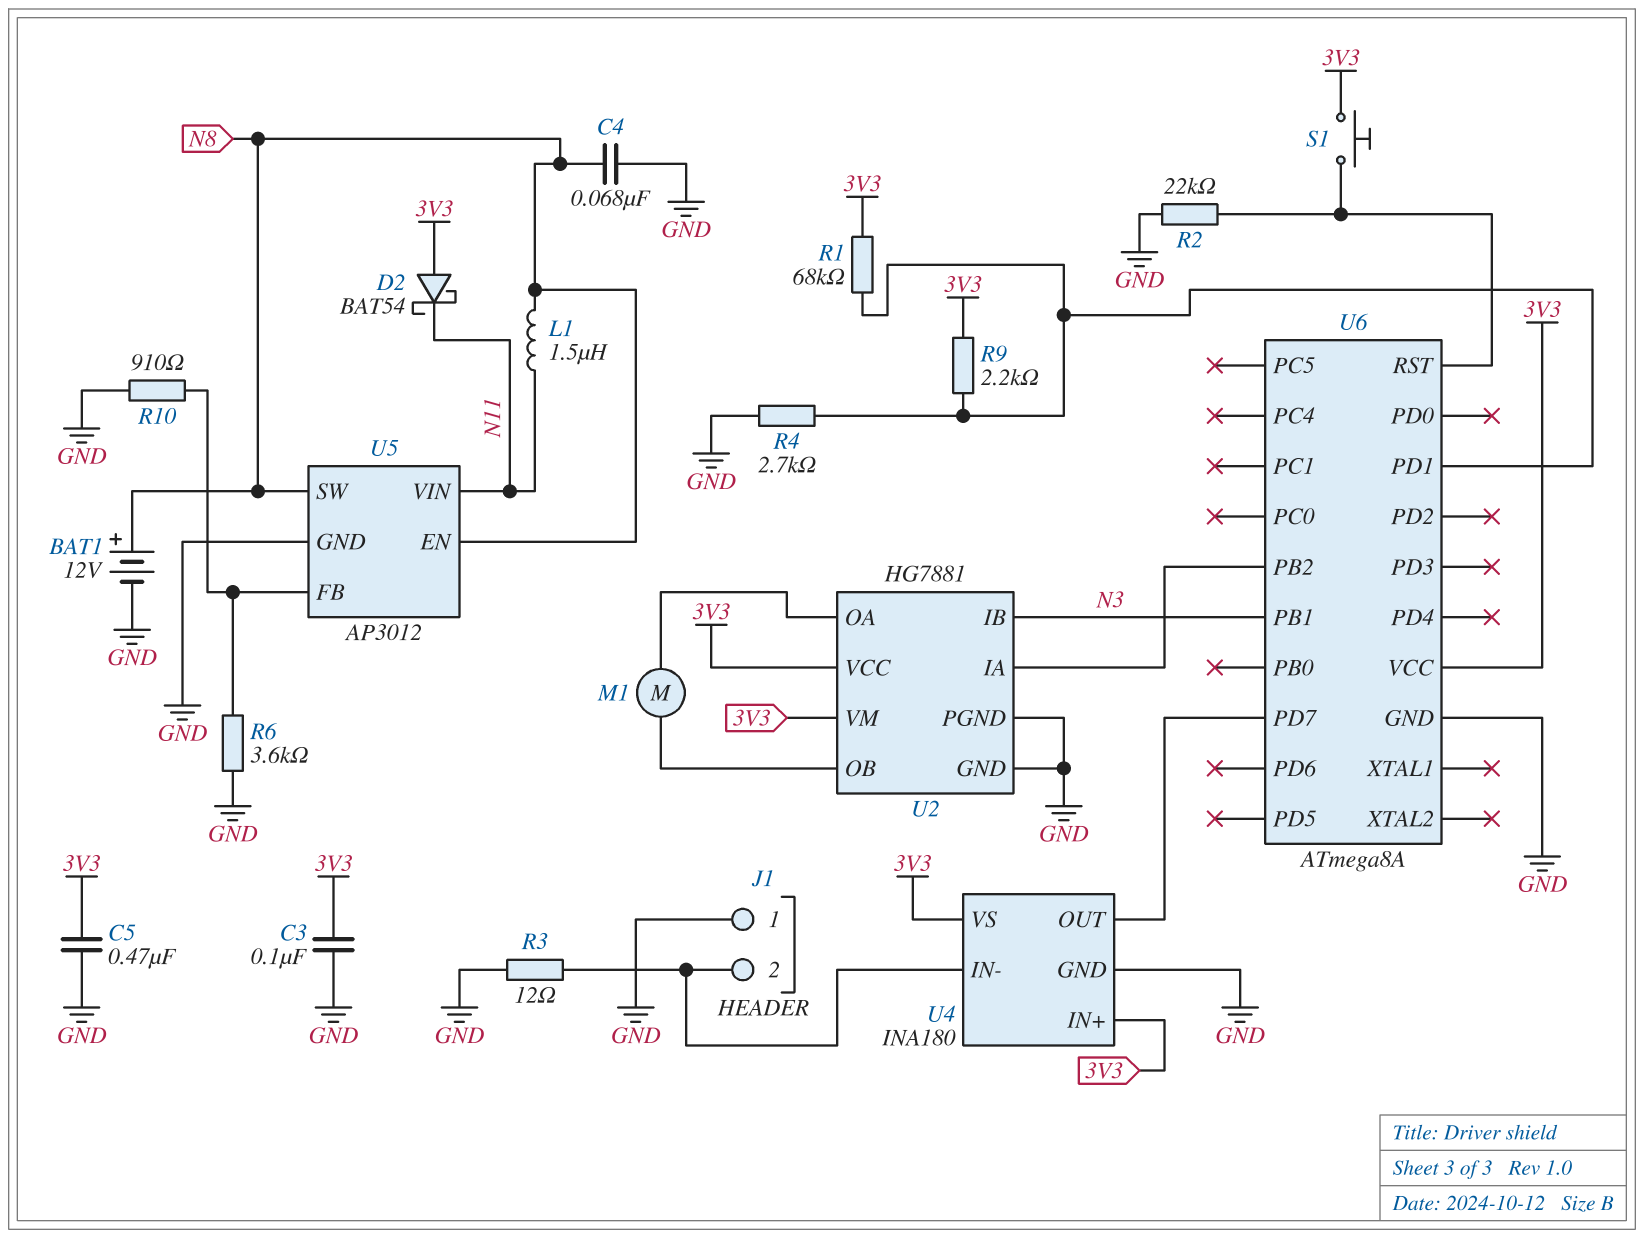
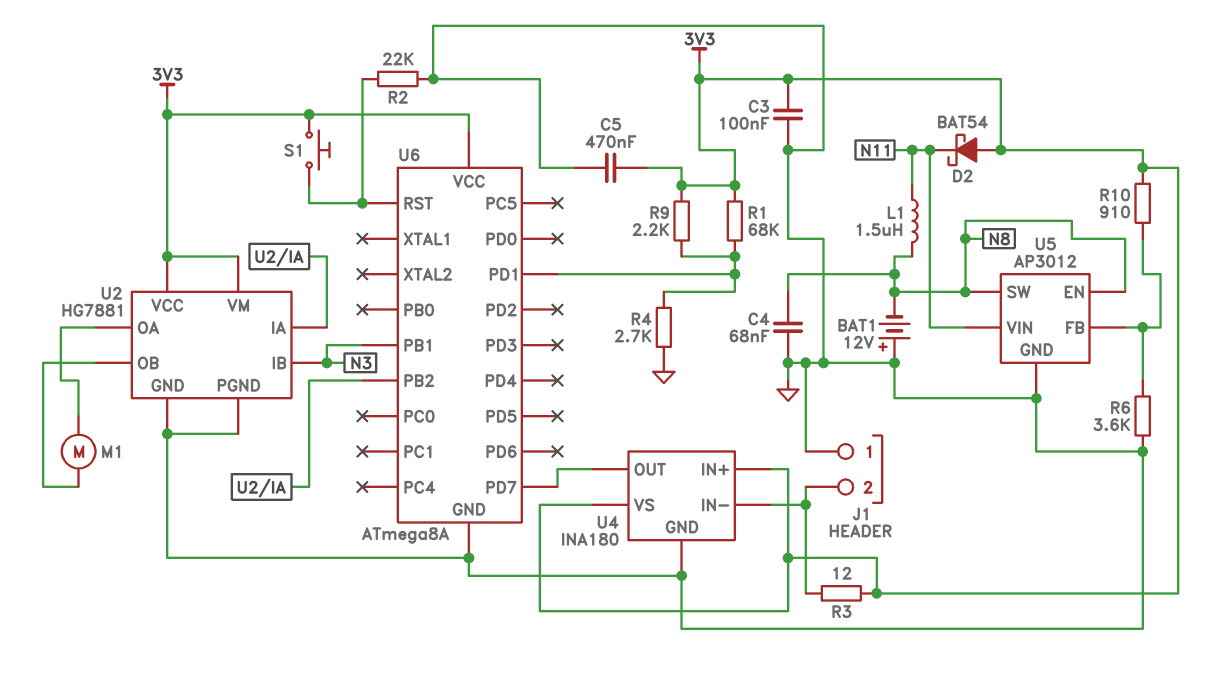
BAT1: 12V (plus N8, minus GND) -> 12V (plus GND, minus N8)
R3: 12 (GND, J1/2) -> 12 (3V3, J1/2)
R10: 910 (GND, U5/FB) -> 910 (3V3, U5/FB)

